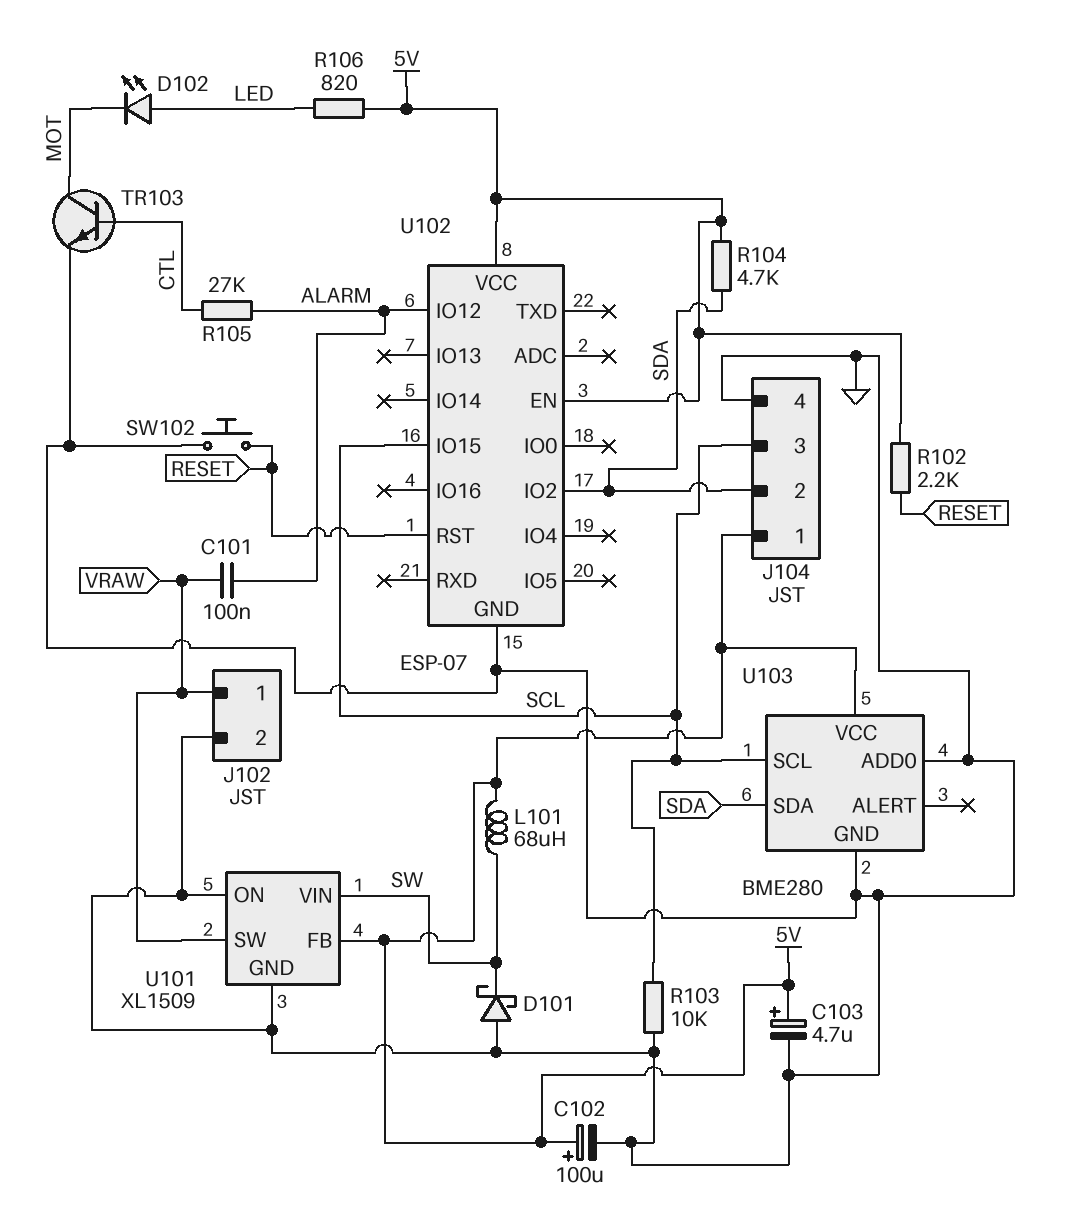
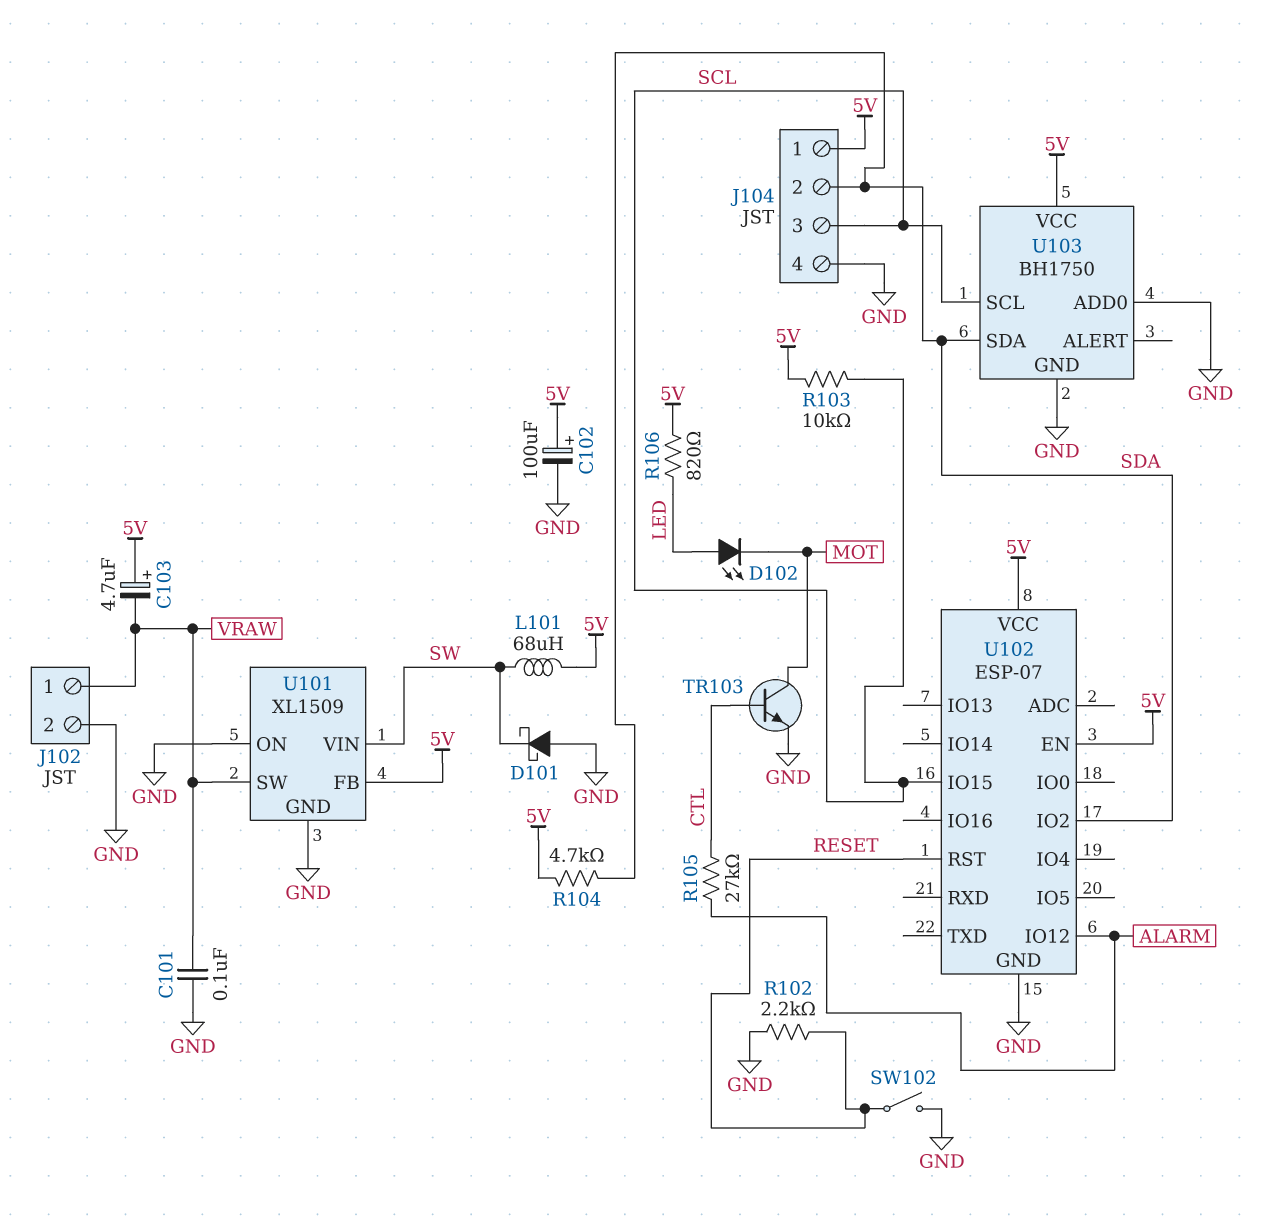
C101: 100nF (ALARM, VRAW) -> 100nF (GND, VRAW)
C103: 4.7uF (plus 5V, minus GND) -> 4.7uF (plus 5V, minus VRAW)
R102: 2.2k (5V, RESET) -> 2.2k (GND, RESET)
R103: 10k (GND, SCL) -> 10k (5V, SCL)
SW102: button (GND, RESET) -> switch (GND, RESET)
U103: BME280 -> BH1750

